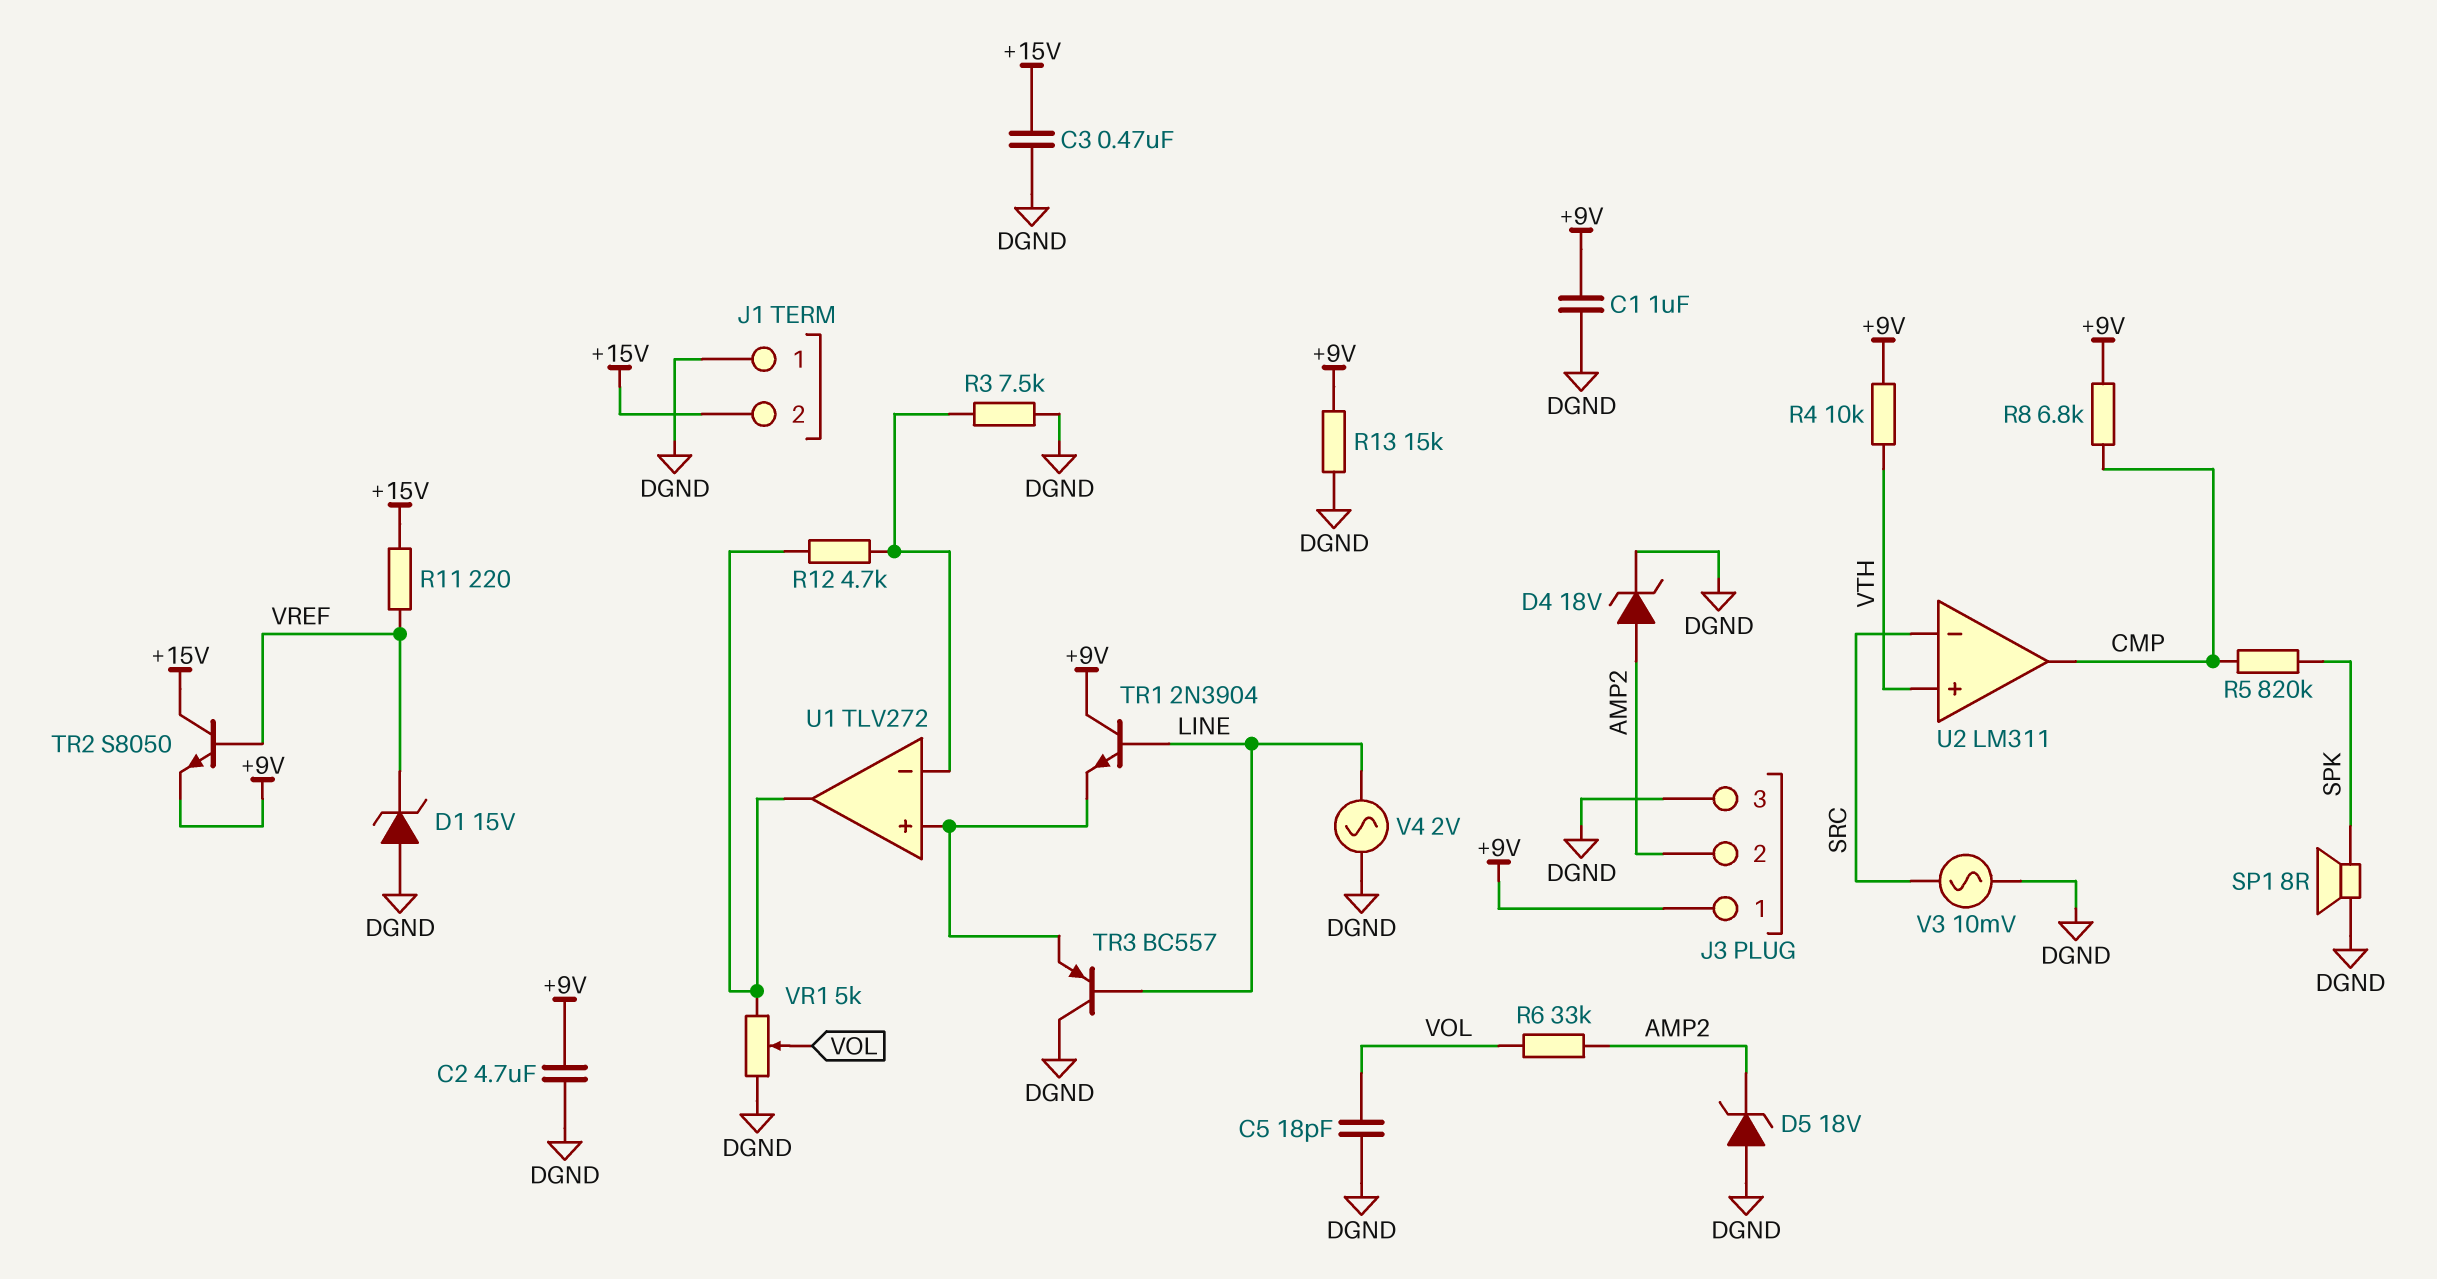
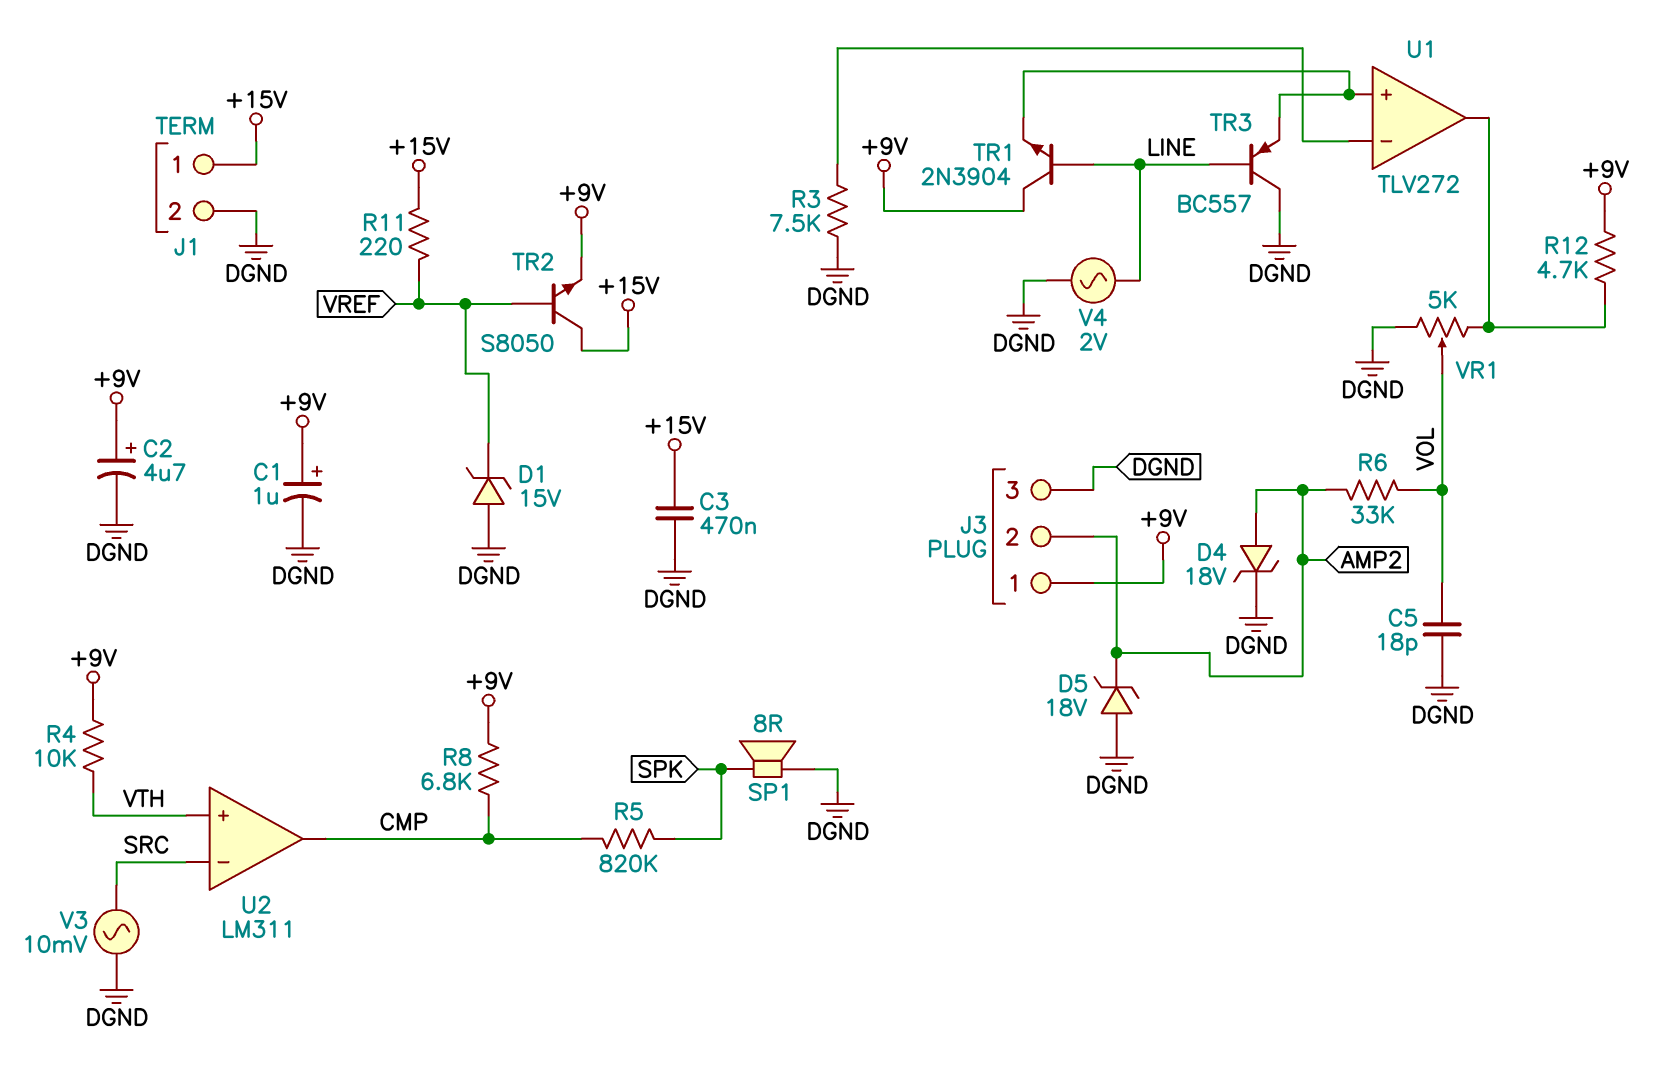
C1: 1uF (+9V, DGND) -> 1uF (plus +9V, minus DGND)
C2: 4.7uF (+9V, DGND) -> 4.7uF (plus +9V, minus DGND)
J1 pin 1: DGND -> +15V
J1 pin 2: +15V -> DGND
R12: 4.7k (U1/in-, U1/out) -> 4.7k (+9V, U1/out)
R13: 15k (+9V, DGND) -> none

